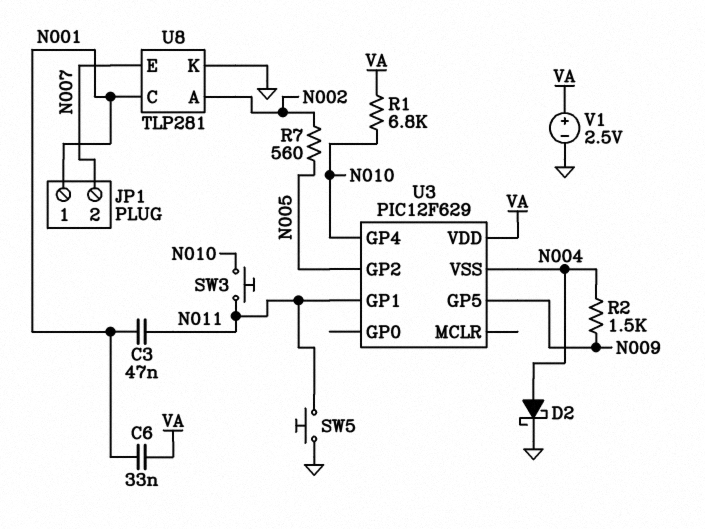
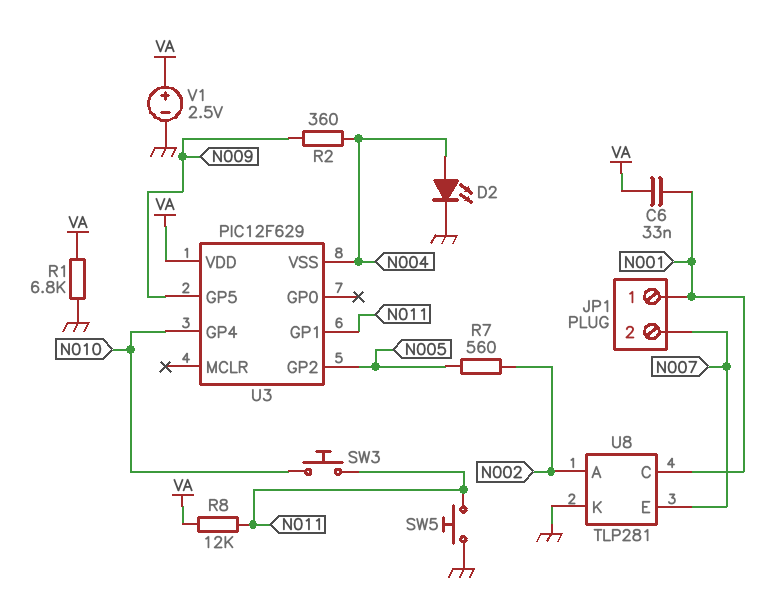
C3: 47nF (N001, N011) -> none
D2: schottky (A N004, K GND) -> LED (A N004, K GND)
R1: 6.8k (N010, VA) -> 6.8k (GND, VA)
R2: 1.5k (N004, N009) -> 360 (N004, N009)
R8: none -> 12k (N011, VA)

